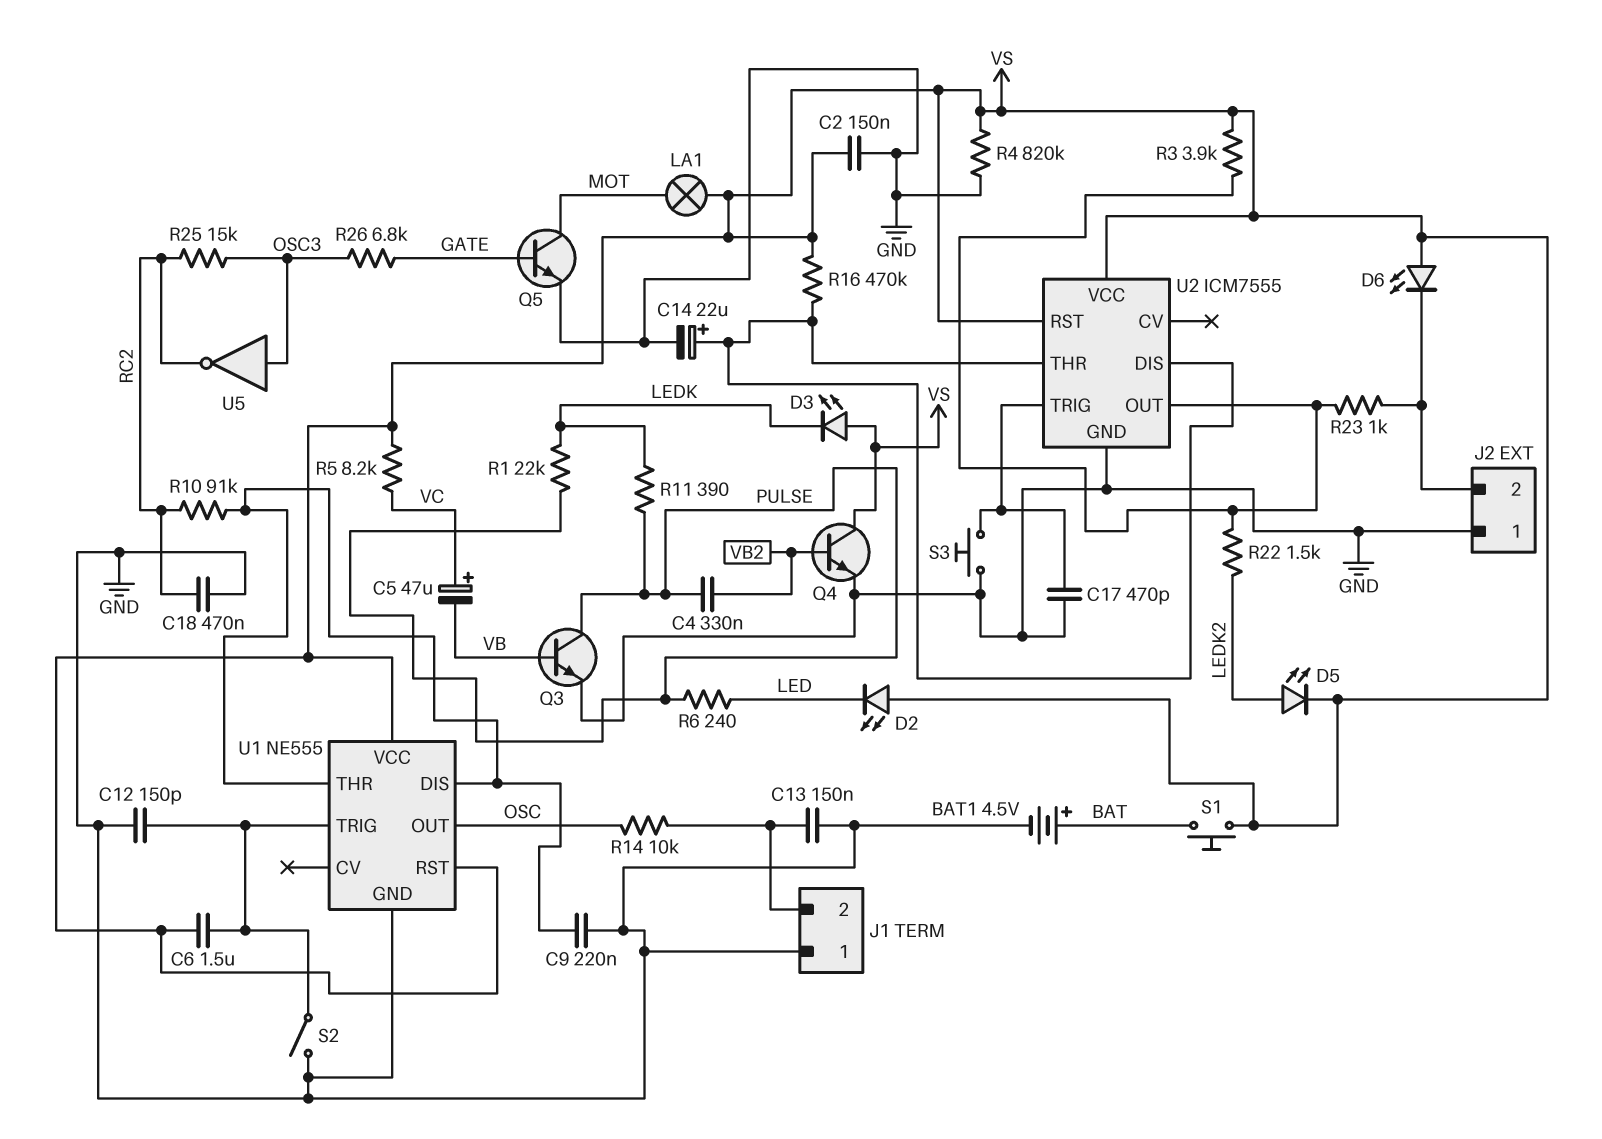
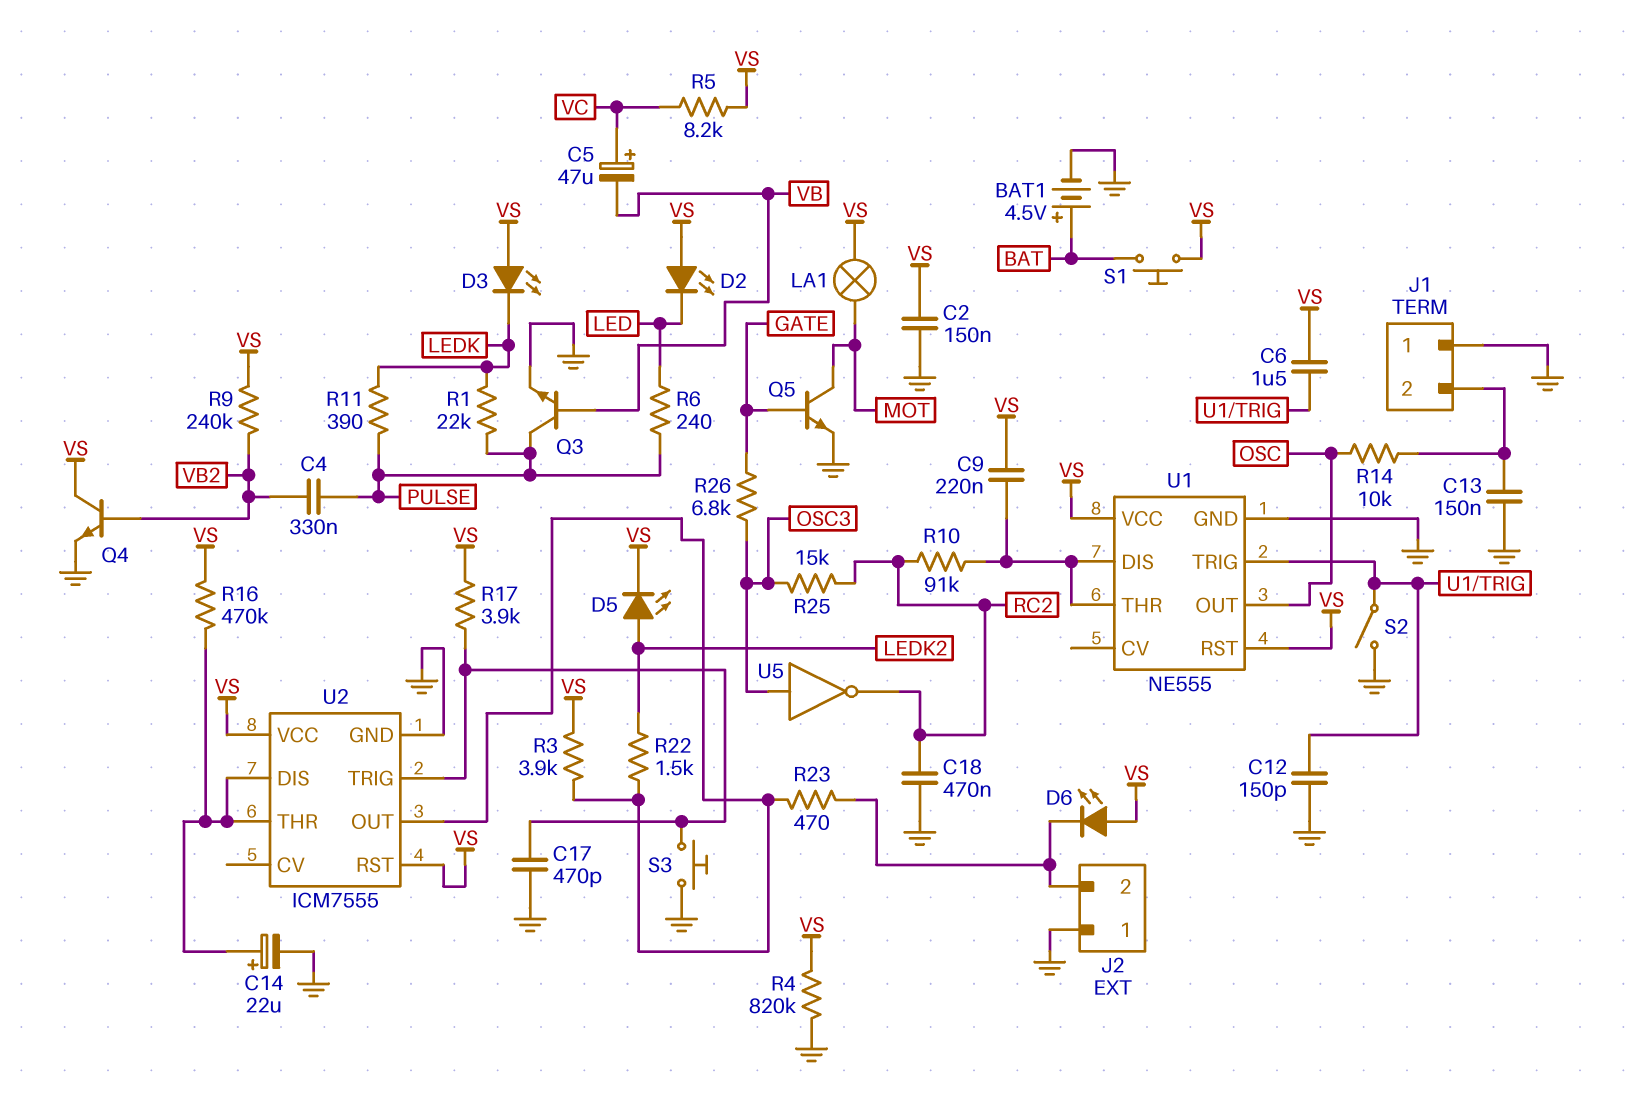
C9: 220nF (GND, U1/DIS) -> 220nF (U1/DIS, VS)
R9: none -> 240k (VB2, VS)
R17: none -> 3.9k (U2/TRIG, VS)
R23: 1k (J2/2, U2/OUT) -> 470 (J2/2, U2/OUT)

